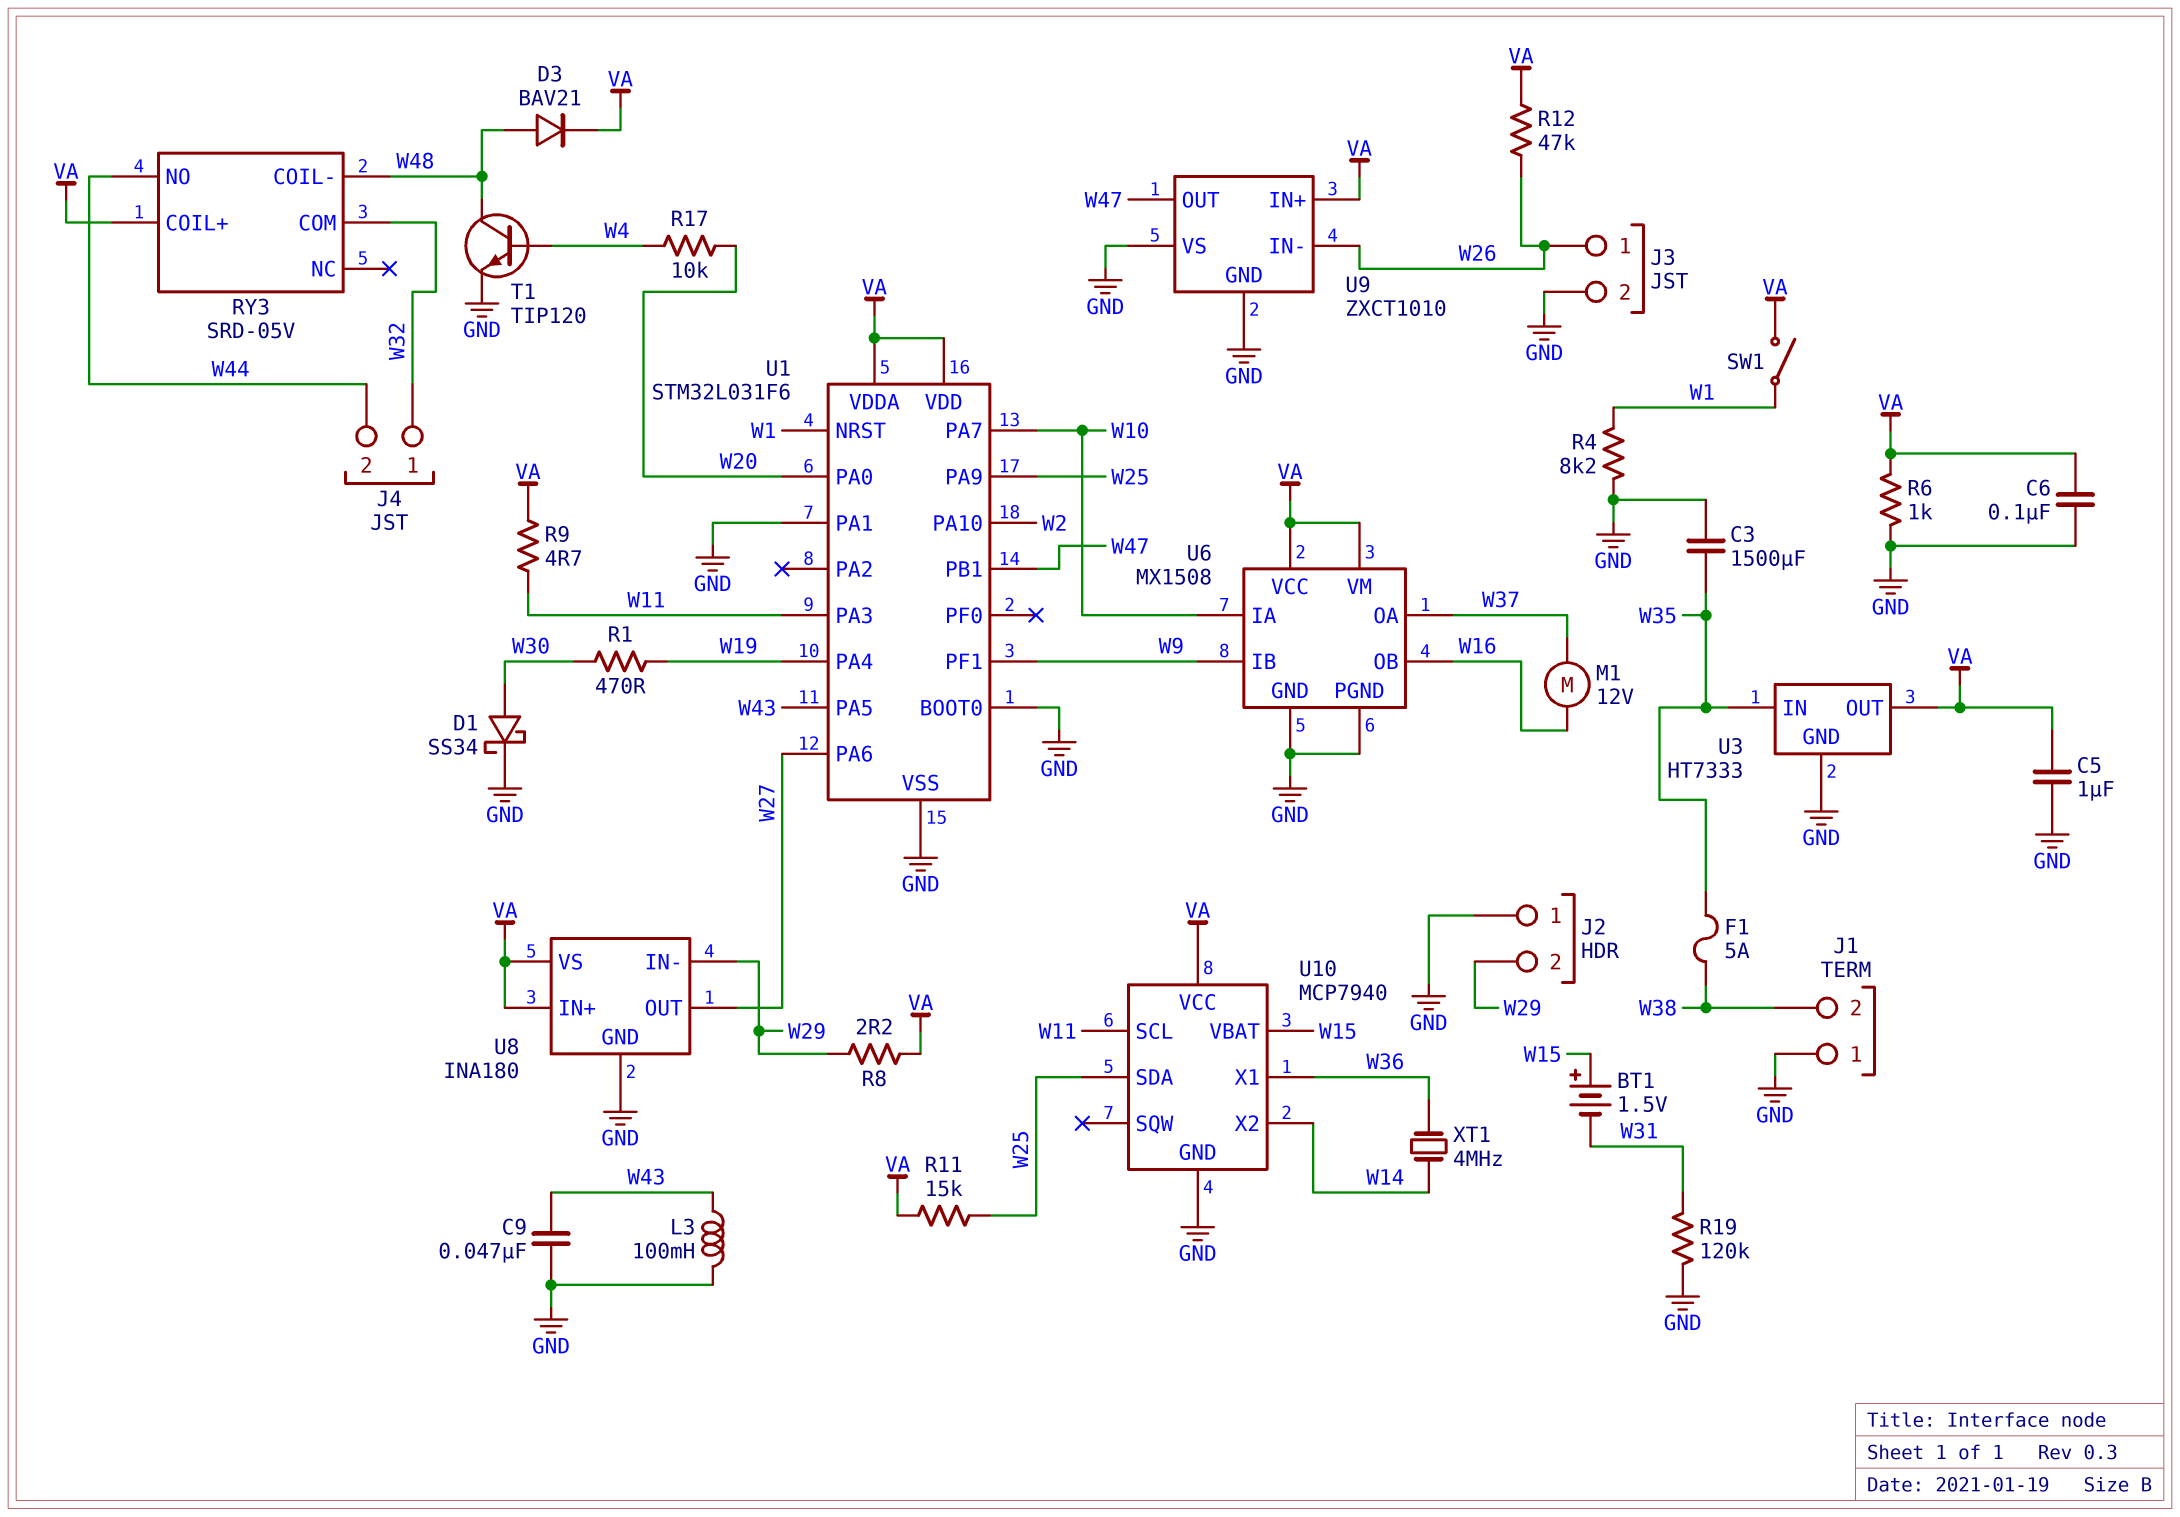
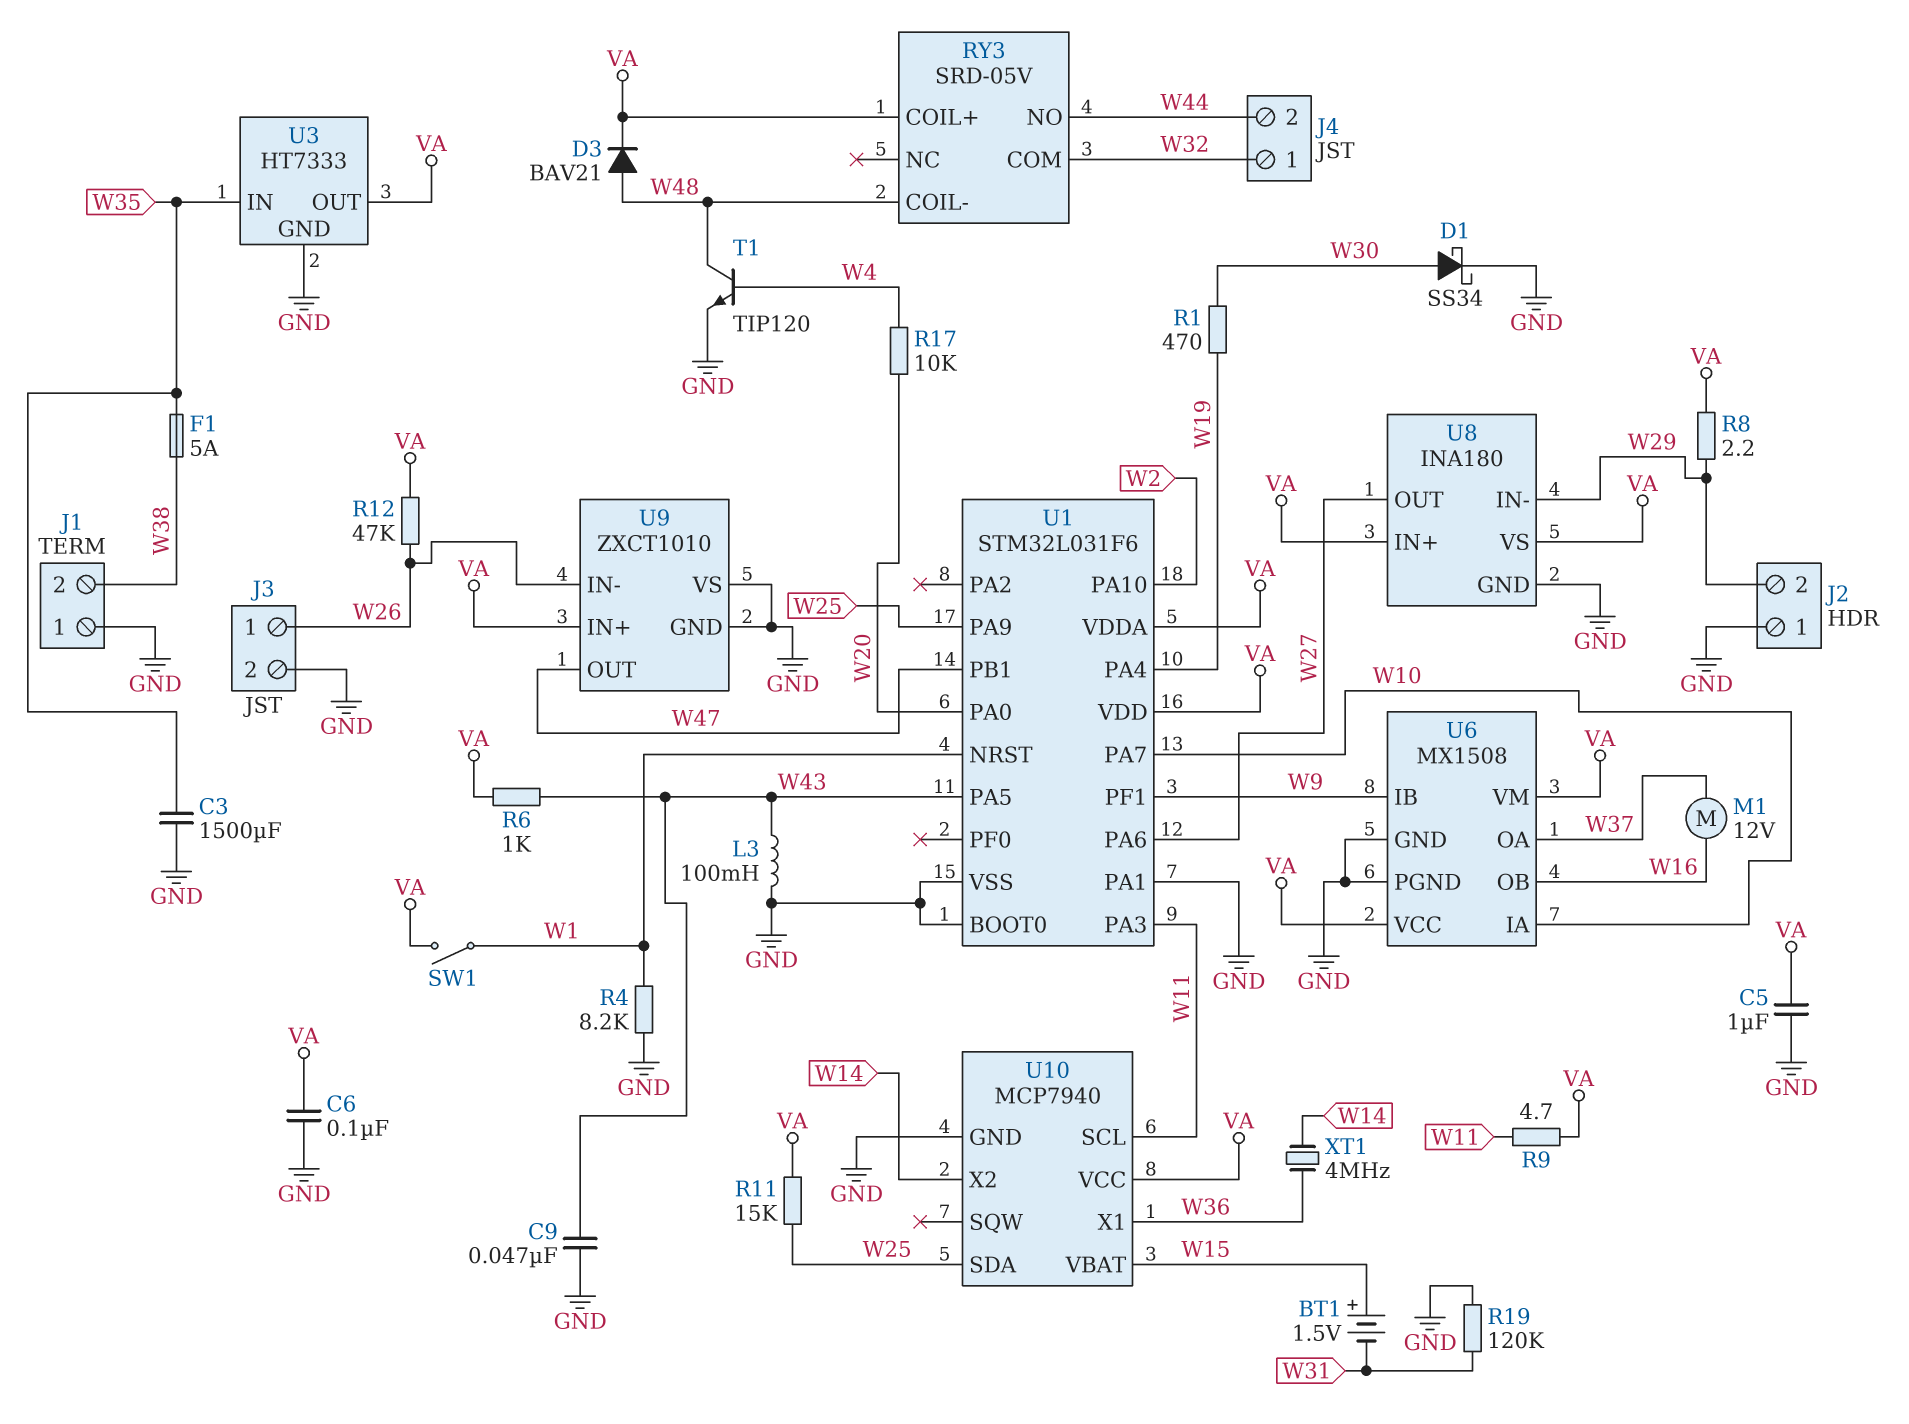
R6: 1k (GND, VA) -> 1k (VA, W43)

